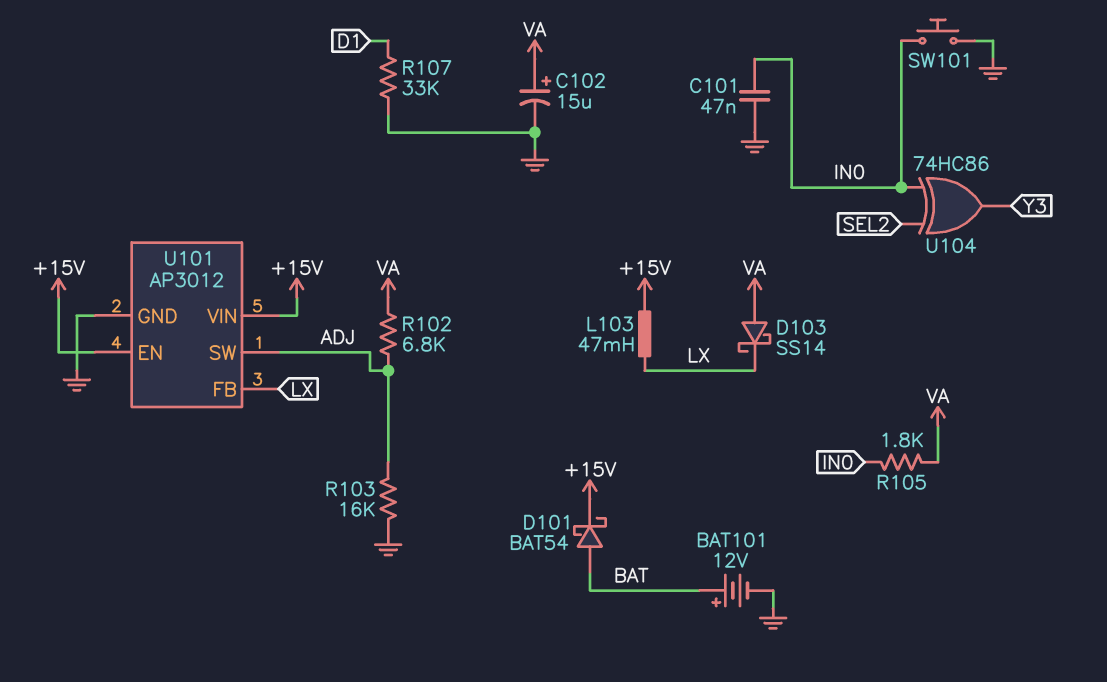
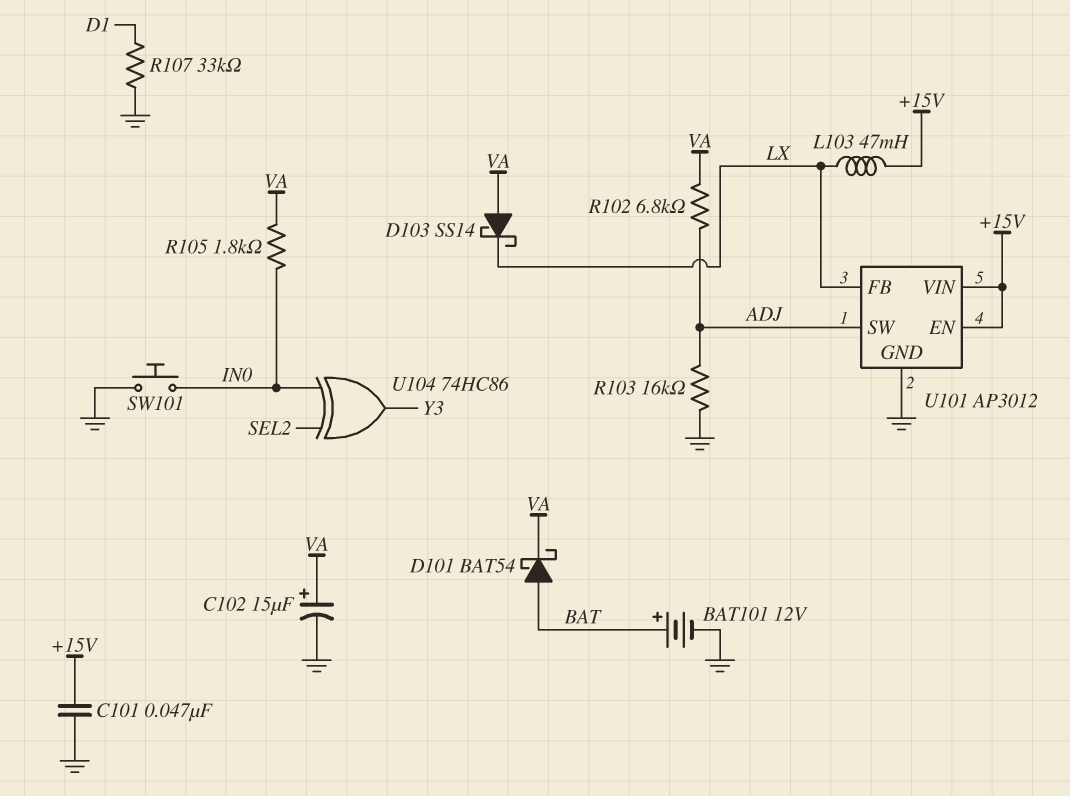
C101: 47nF (GND, IN0) -> 47nF (+15V, GND)
D101: schottky BAT54 (A BAT, K +15V) -> schottky BAT54 (A BAT, K VA)

